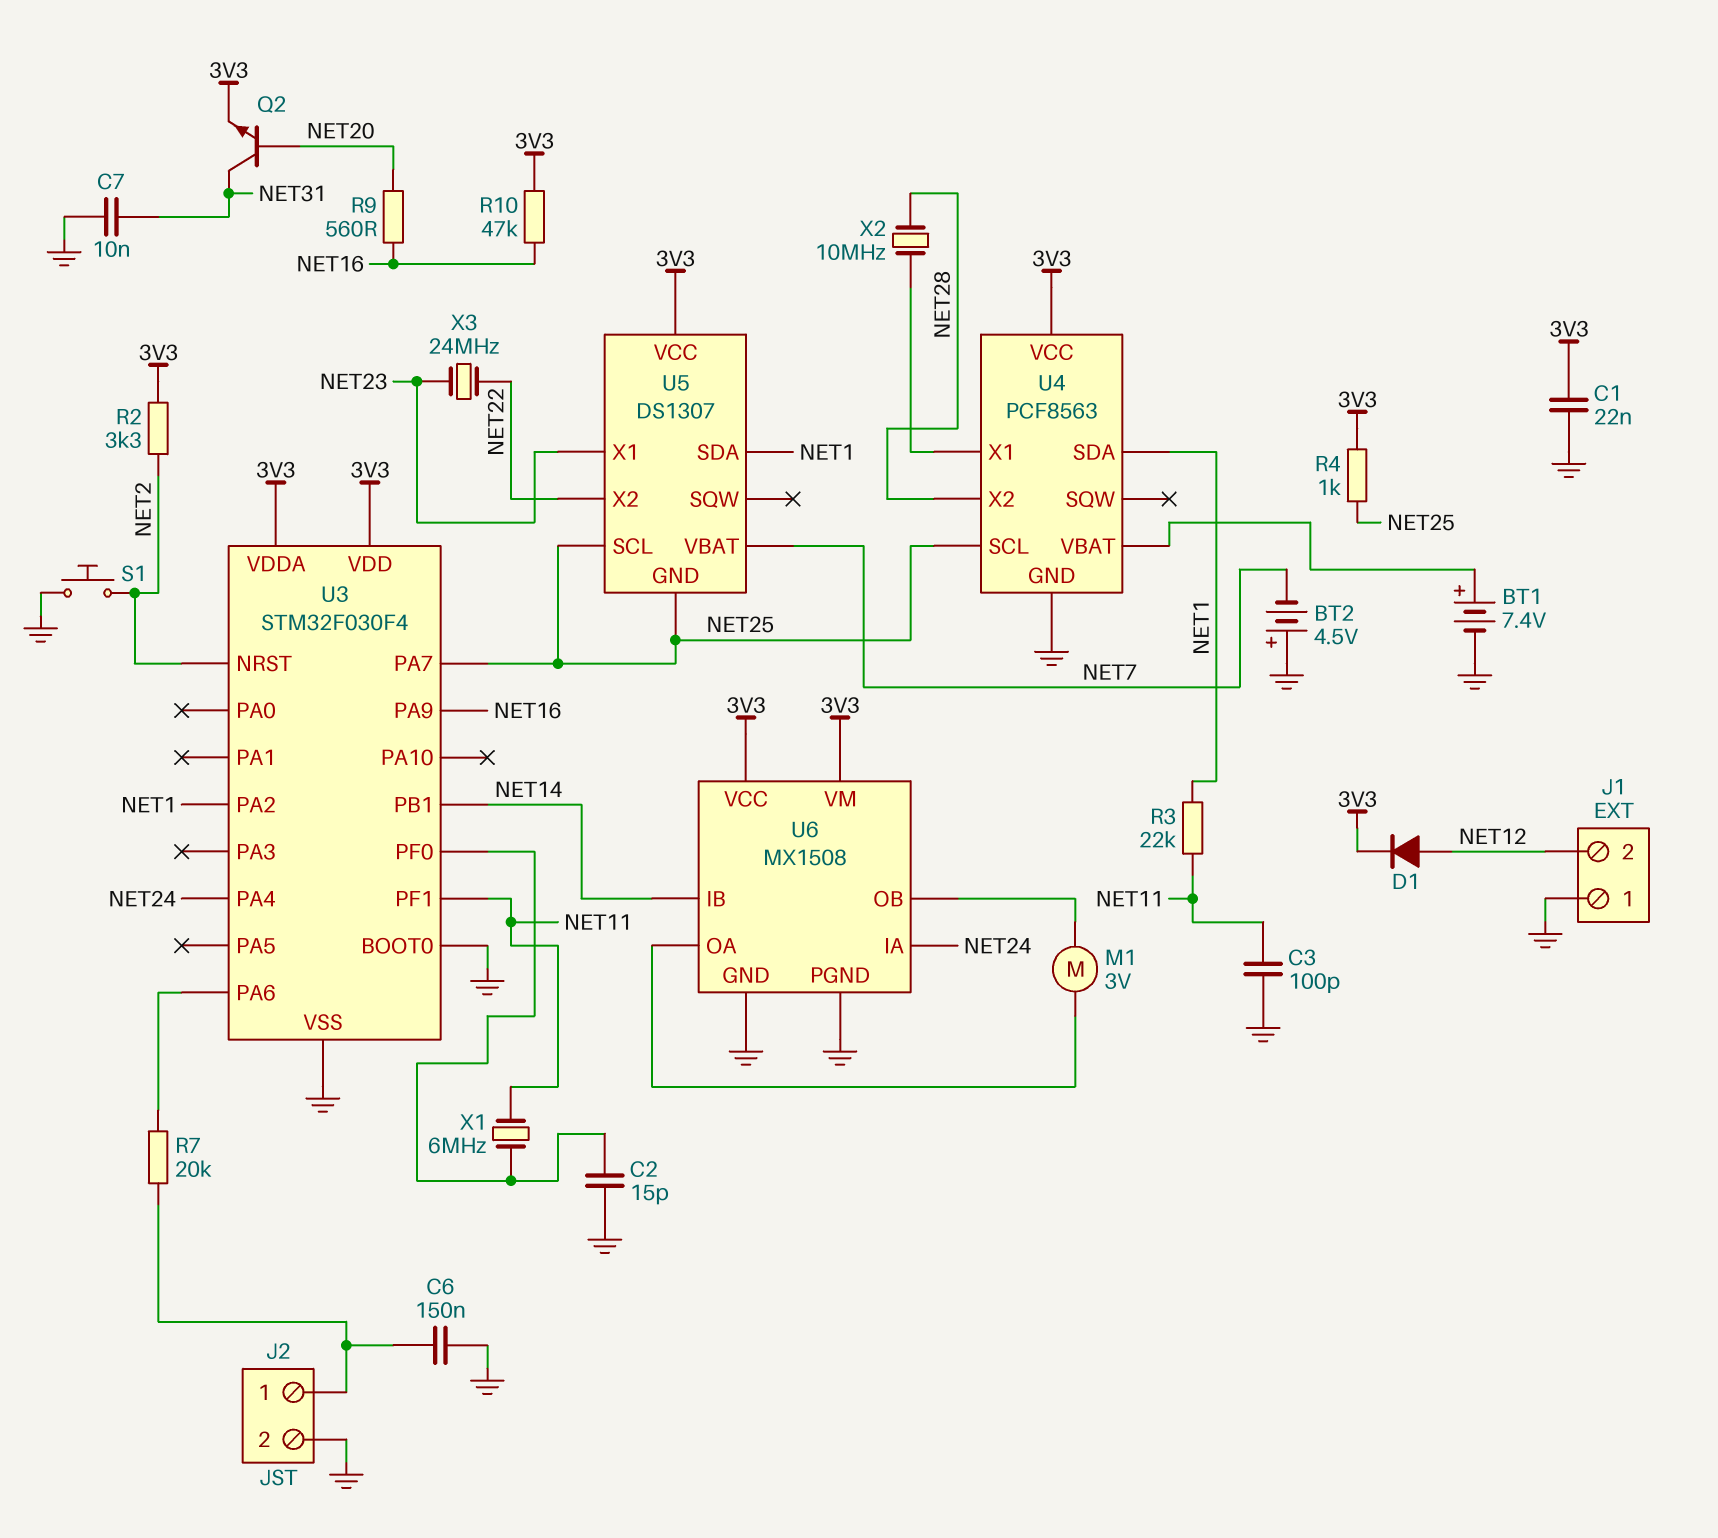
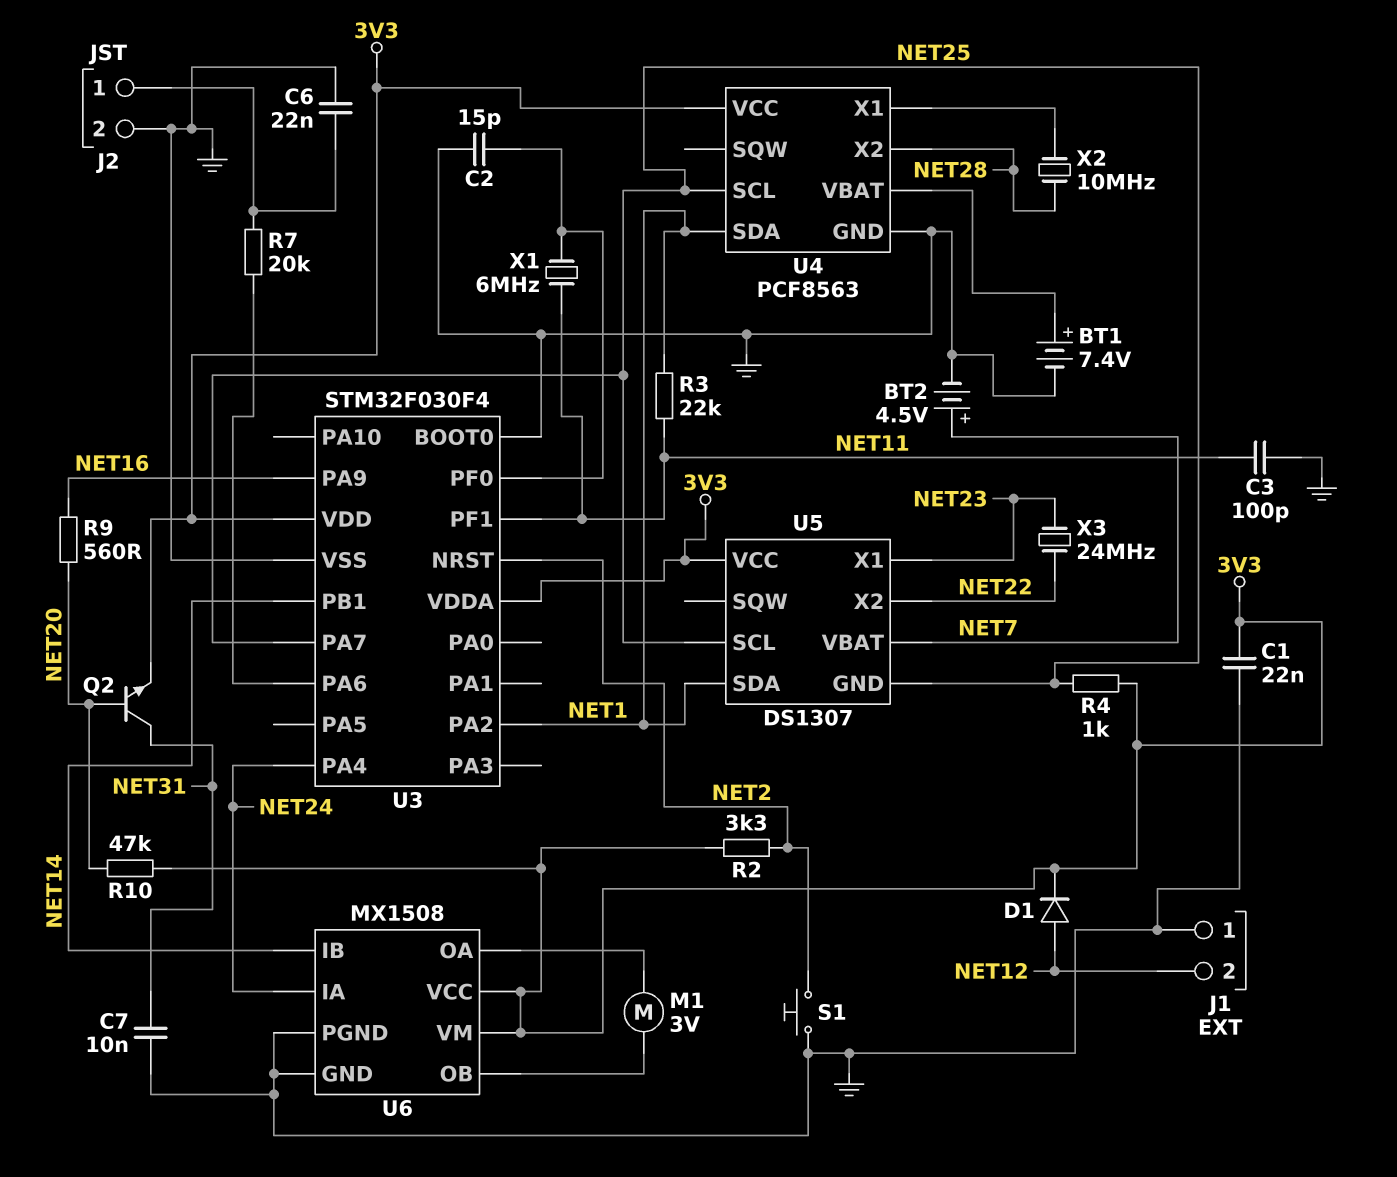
BT2: 4.5V (plus GND, minus NET7) -> 4.5V (plus NET7, minus GND)
C6: 150nF (GND, J2/1) -> 22nF (GND, J2/1)
R10: 47k (3V3, NET16) -> 47k (3V3, NET20)

